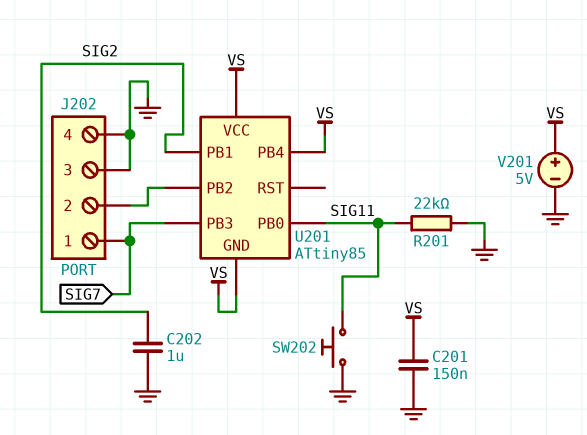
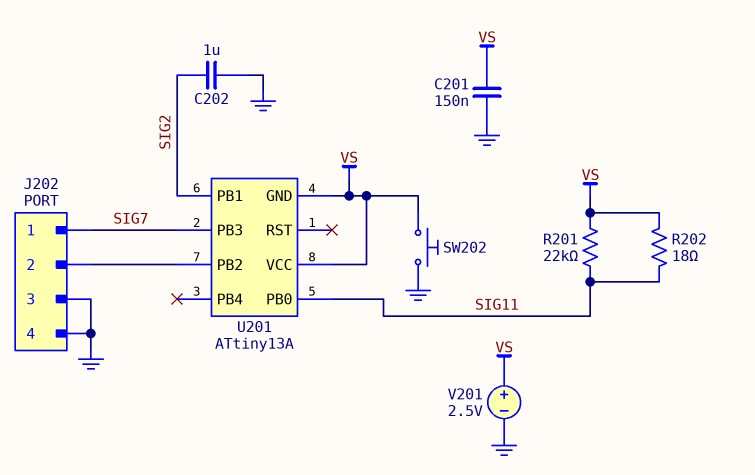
R201: 22k (GND, SIG11) -> 22k (SIG11, VS)
R202: none -> 18 (SIG11, VS)
SW202: button (GND, SIG11) -> button (GND, VS)
U201: ATtiny85 -> ATtiny13A
U201 pin PB4: VS -> none
V201: 5V (plus VS, minus GND) -> 2.5V (plus VS, minus GND)

